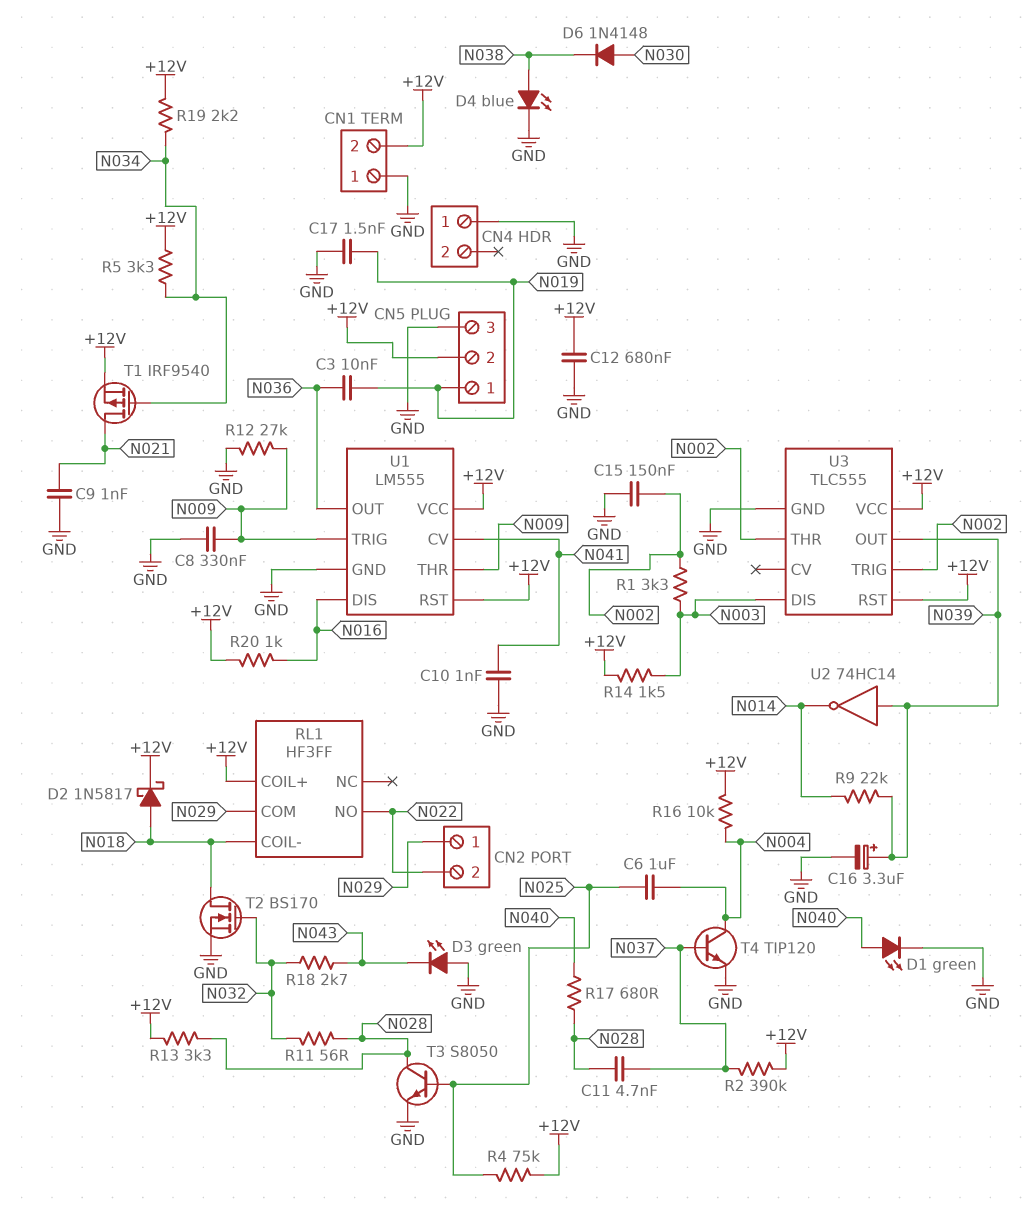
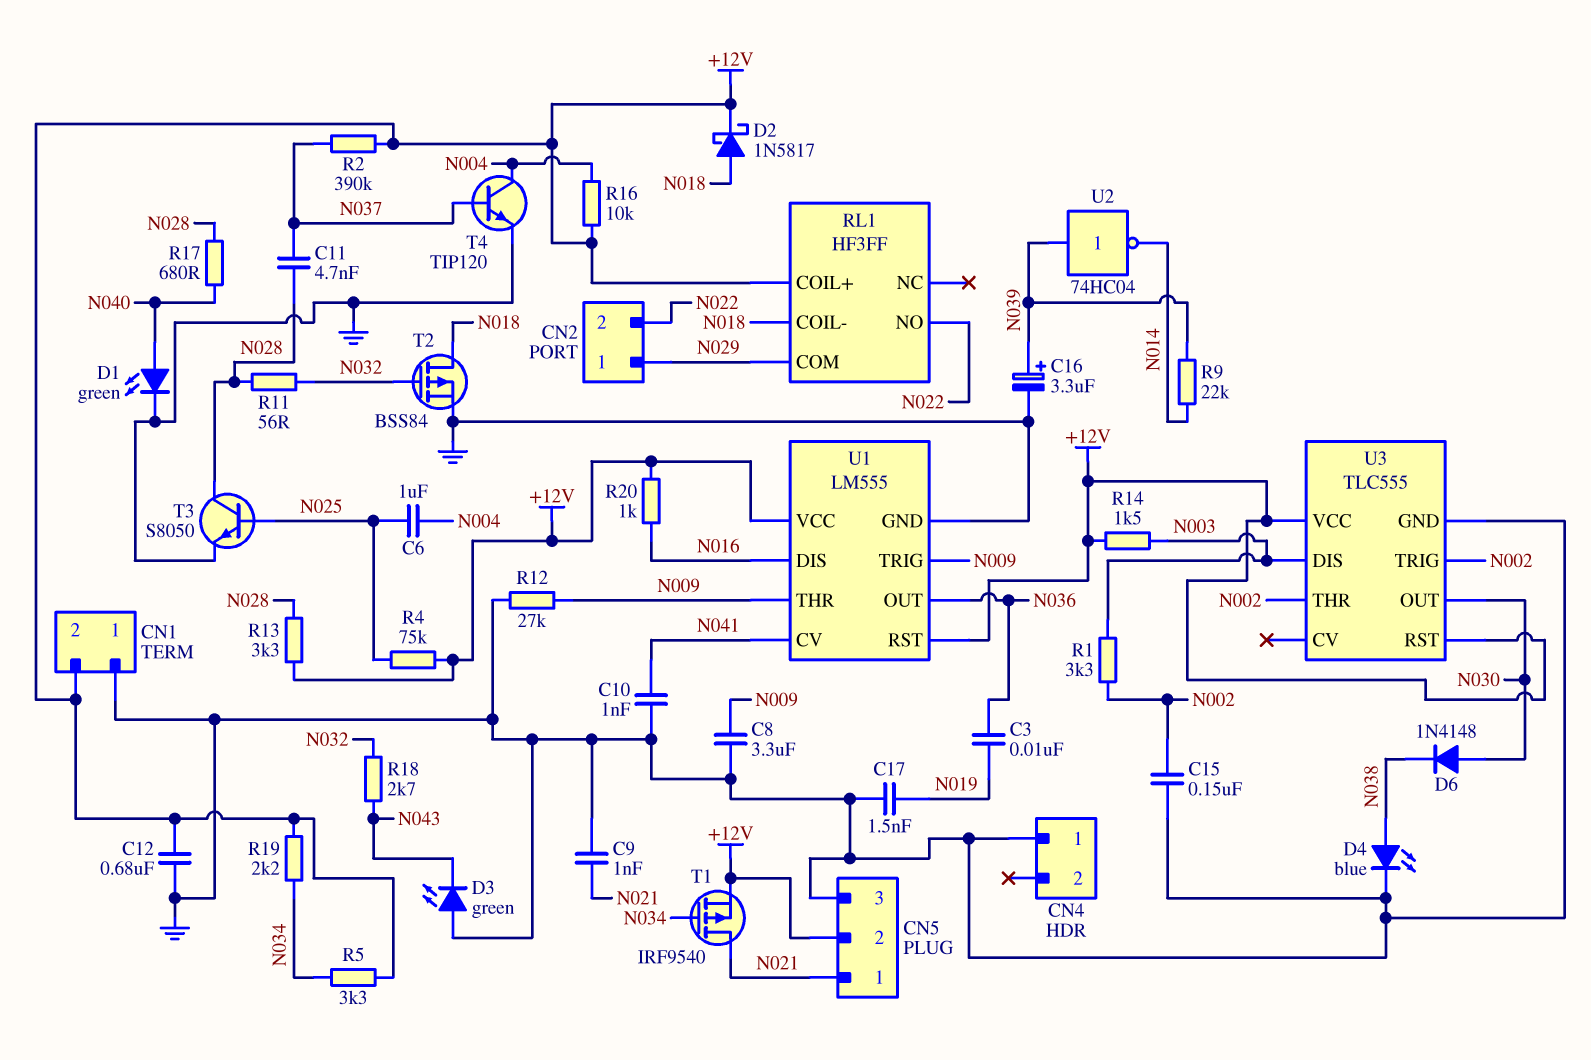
C8: 330nF (GND, N009) -> 3.3uF (GND, N009)
CN5 pin 1: N019 -> N021
T2: NMOS BS170 (G N032, D N018, S GND) -> PMOS BSS84 (G N032, D N018, S GND)
U2: NOT 74HC14 (in N039, out N014) -> NOT 74HC04 (in N039, out N014)
U3 pin OUT: N039 -> N030

